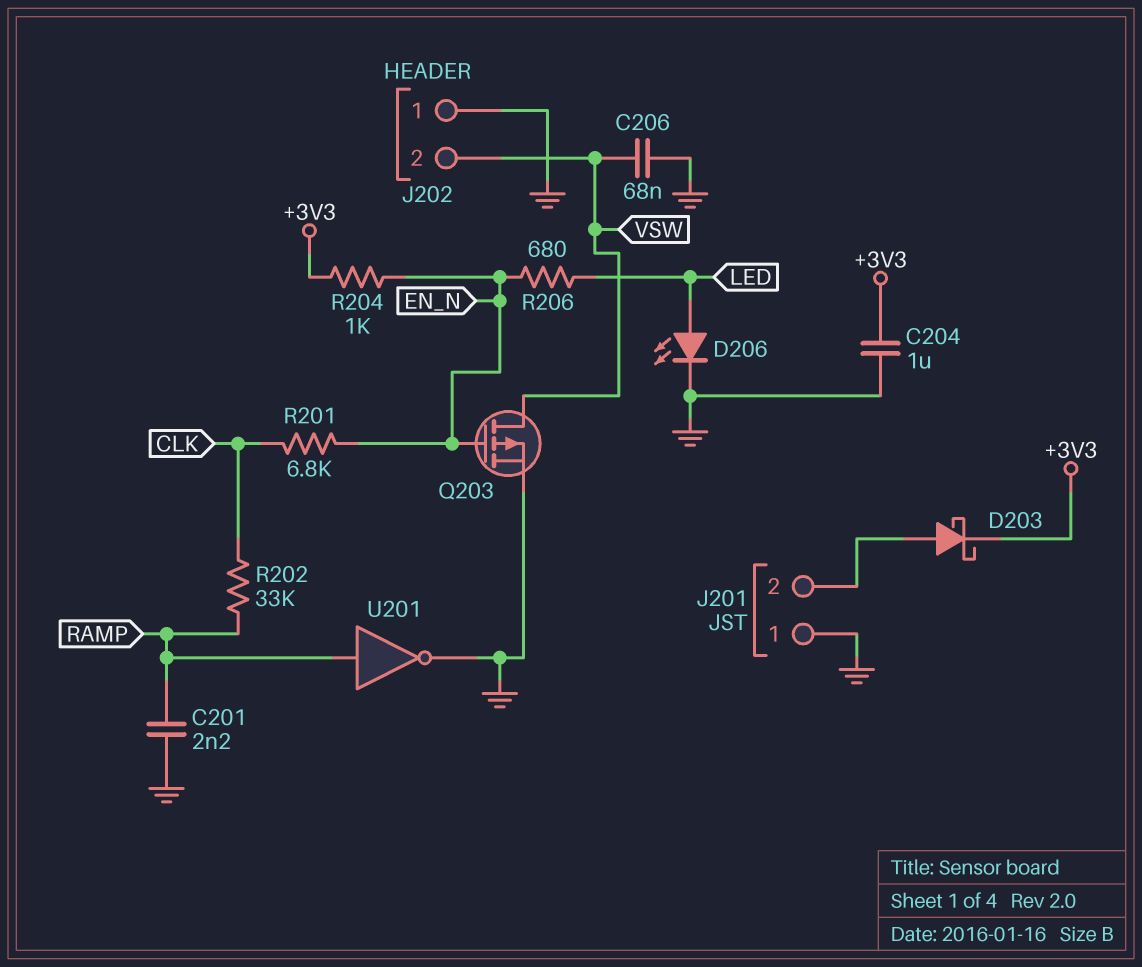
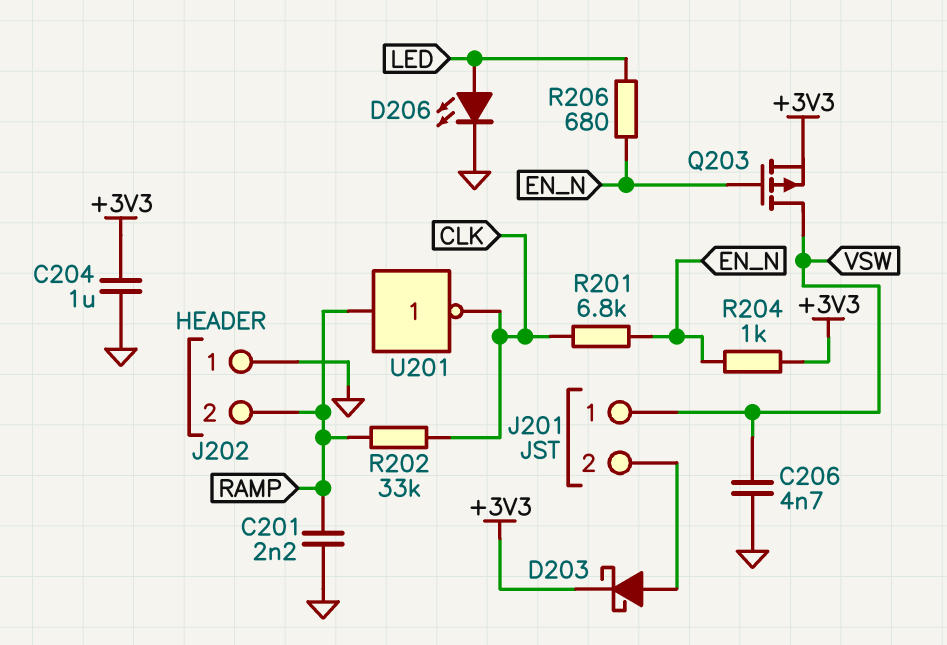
C206: 68nF (GND, VSW) -> 4.7nF (GND, VSW)
J201 pin 1: GND -> VSW
J202 pin 2: VSW -> RAMP
Q203: PMOS (G EN_N, D VSW, S GND) -> PMOS (G EN_N, D VSW, S +3V3)
U201: NOT (in RAMP, out GND) -> NOT (in RAMP, out CLK)

